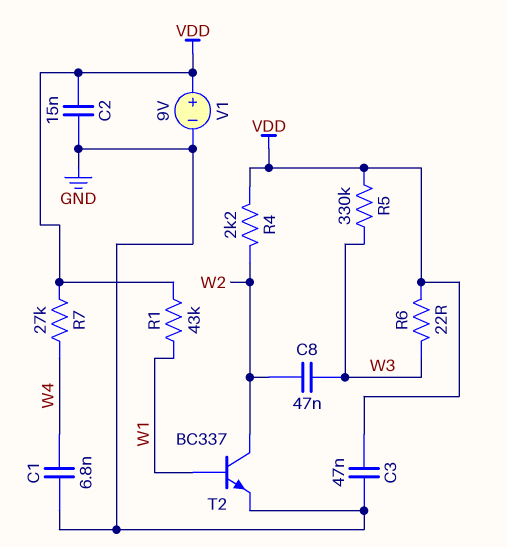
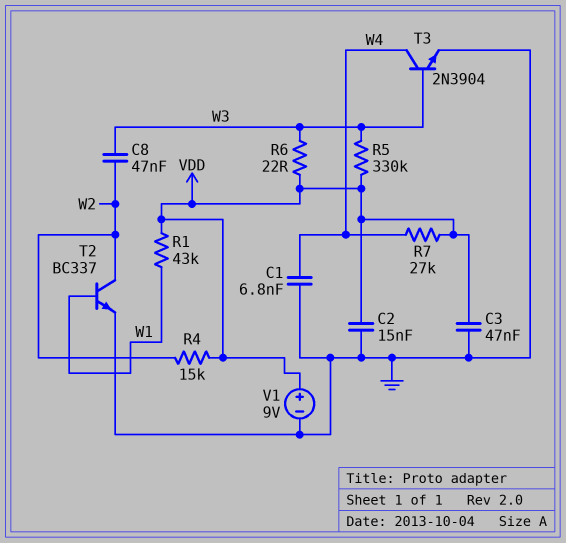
R4: 2.2k (VDD, W2) -> 15k (VDD, W2)
T3: none -> NPN 2N3904 (B W3, C W4, E GND)

